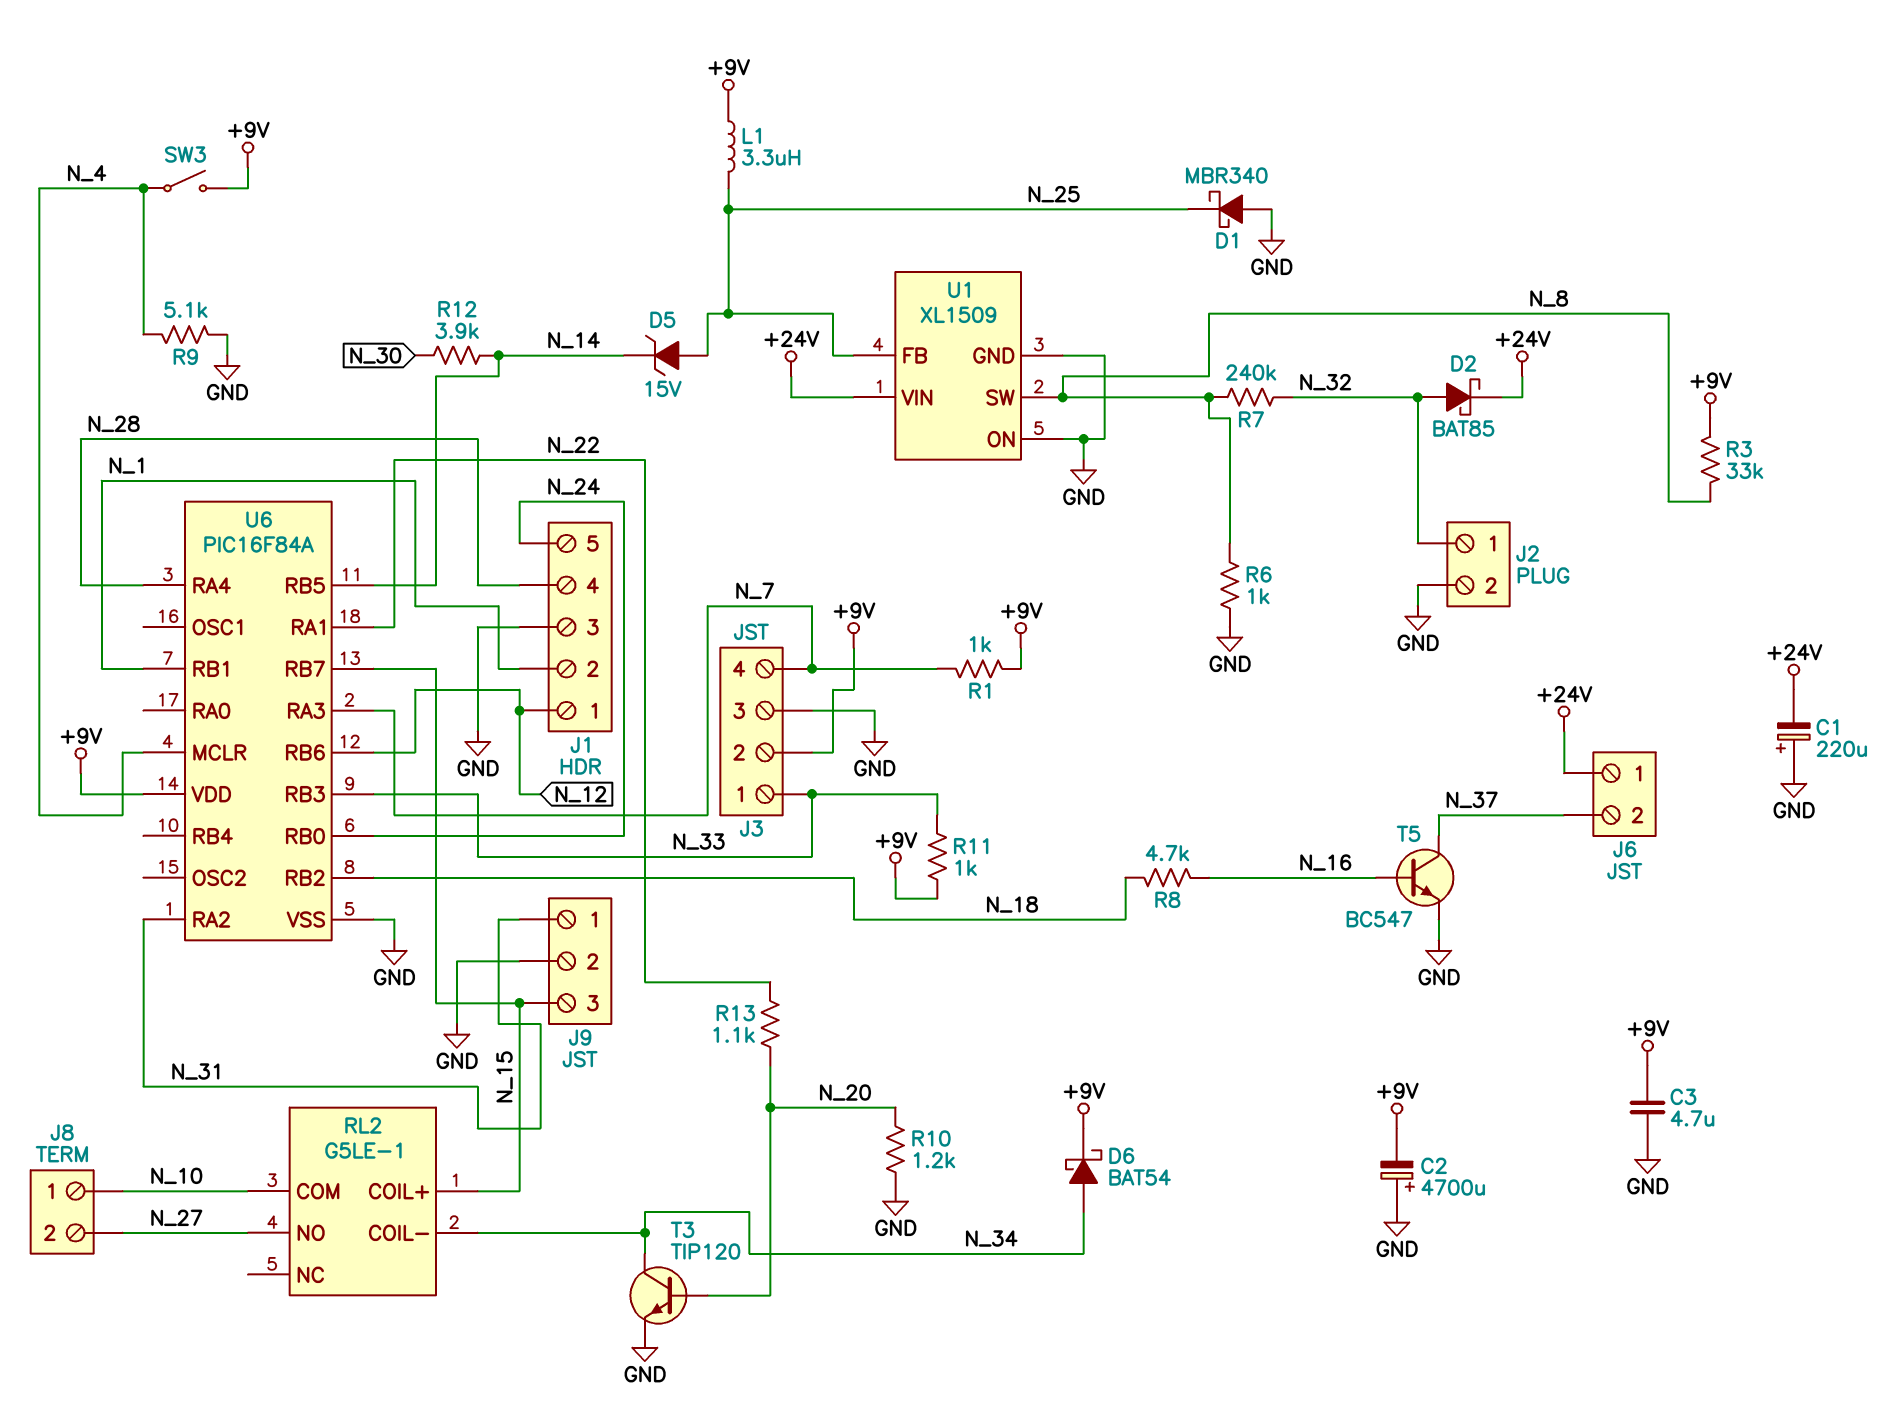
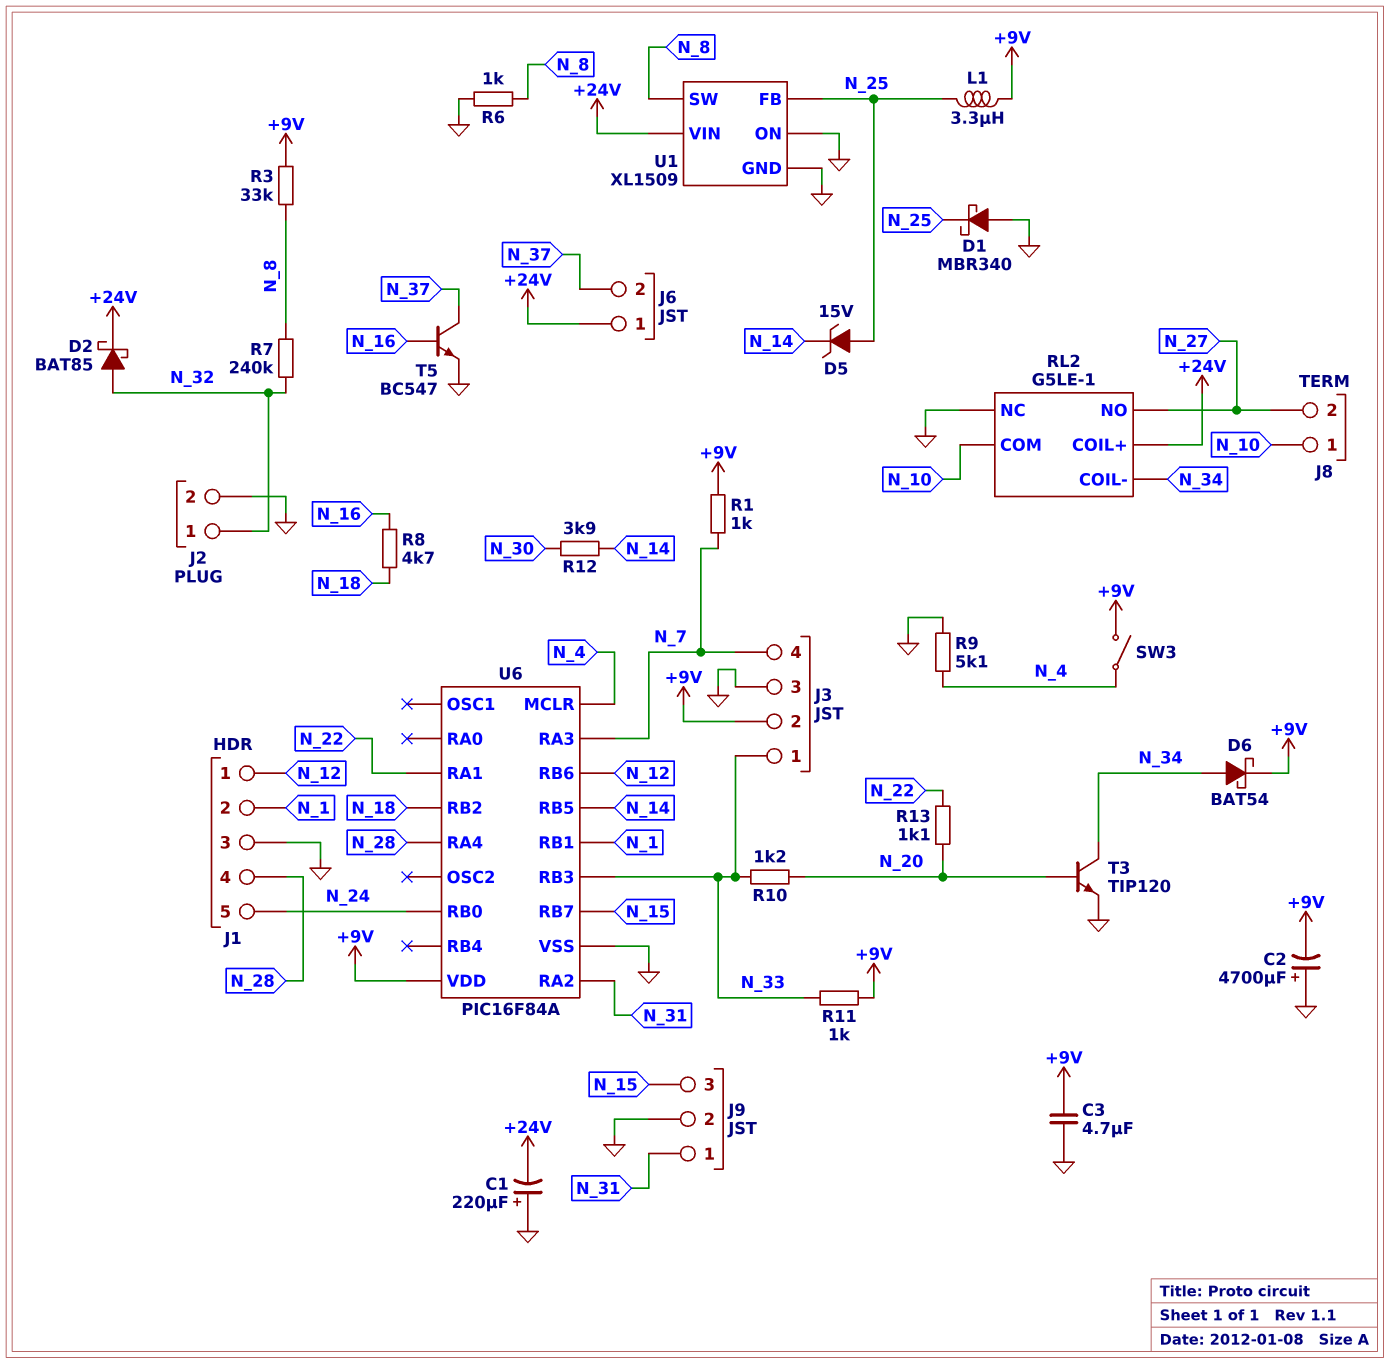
R10: 1.2k (GND, N_20) -> 1.2k (N_20, N_33)
RL2 pin COIL+: N_15 -> +24V
RL2 pin NC: none -> GND

